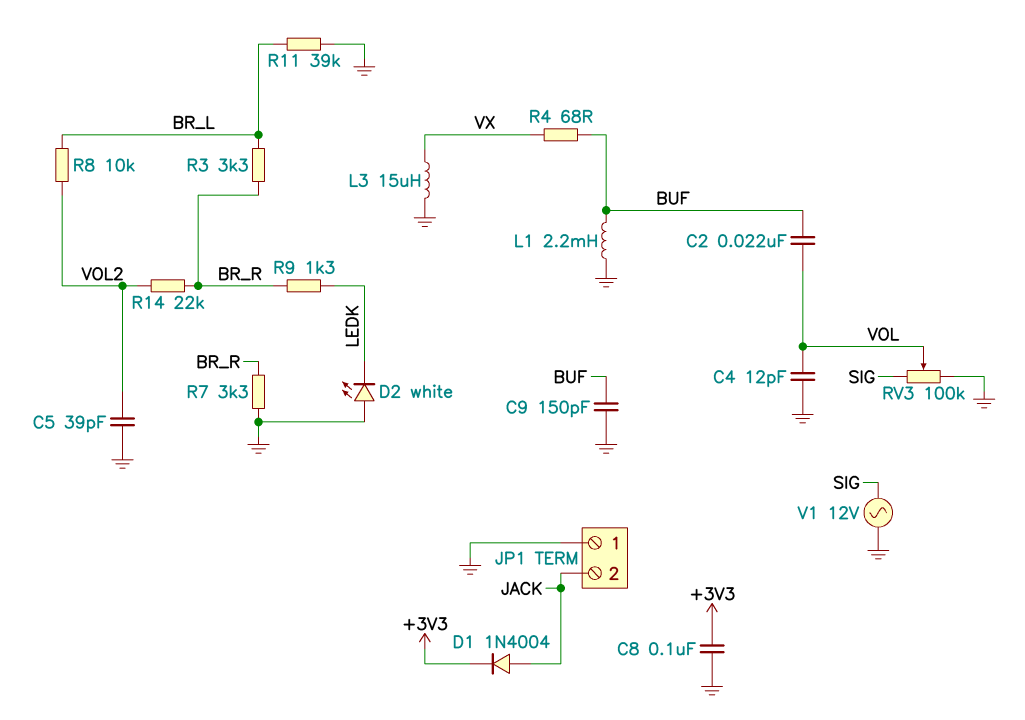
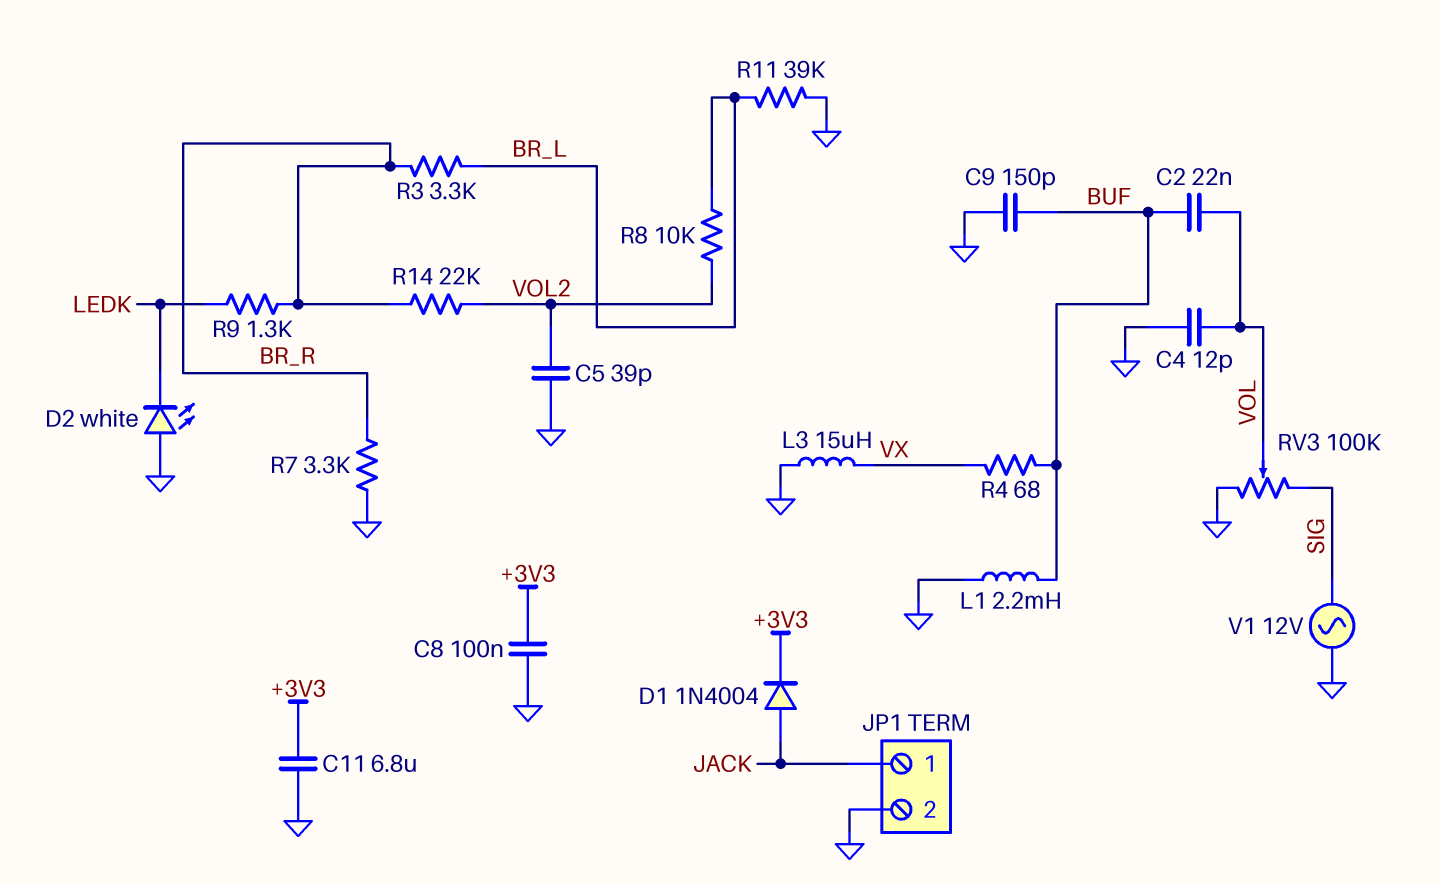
C11: none -> 6.8uF (+3V3, GND)
JP1 pin 1: GND -> JACK
JP1 pin 2: JACK -> GND

